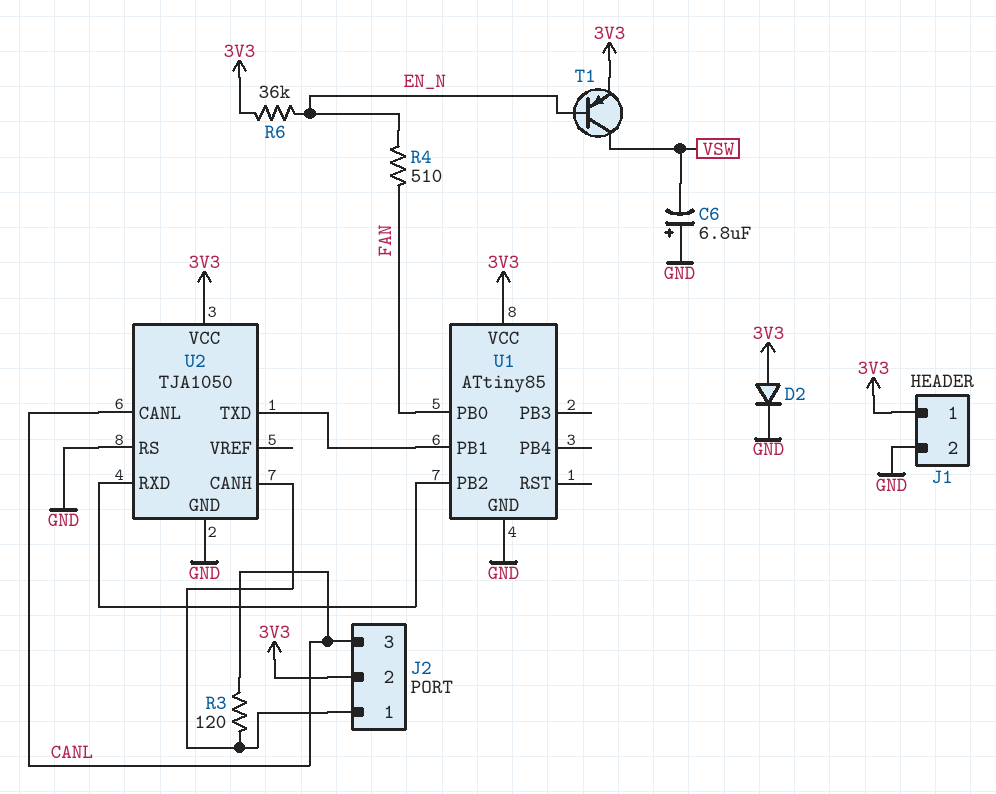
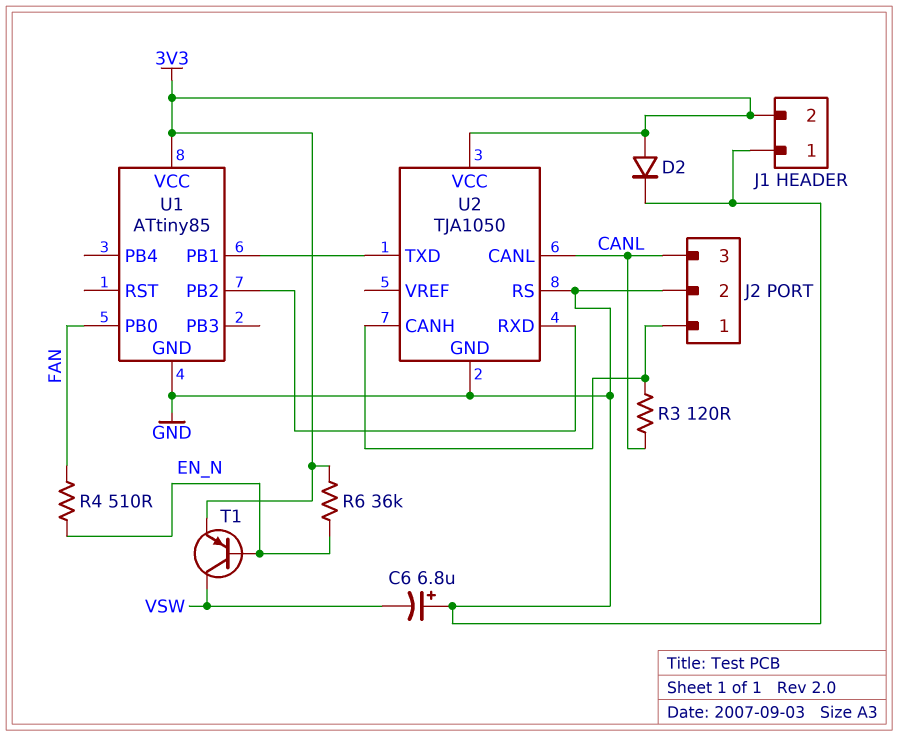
J1 pin 1: 3V3 -> GND
J1 pin 2: GND -> 3V3
J2 pin 2: 3V3 -> GND

